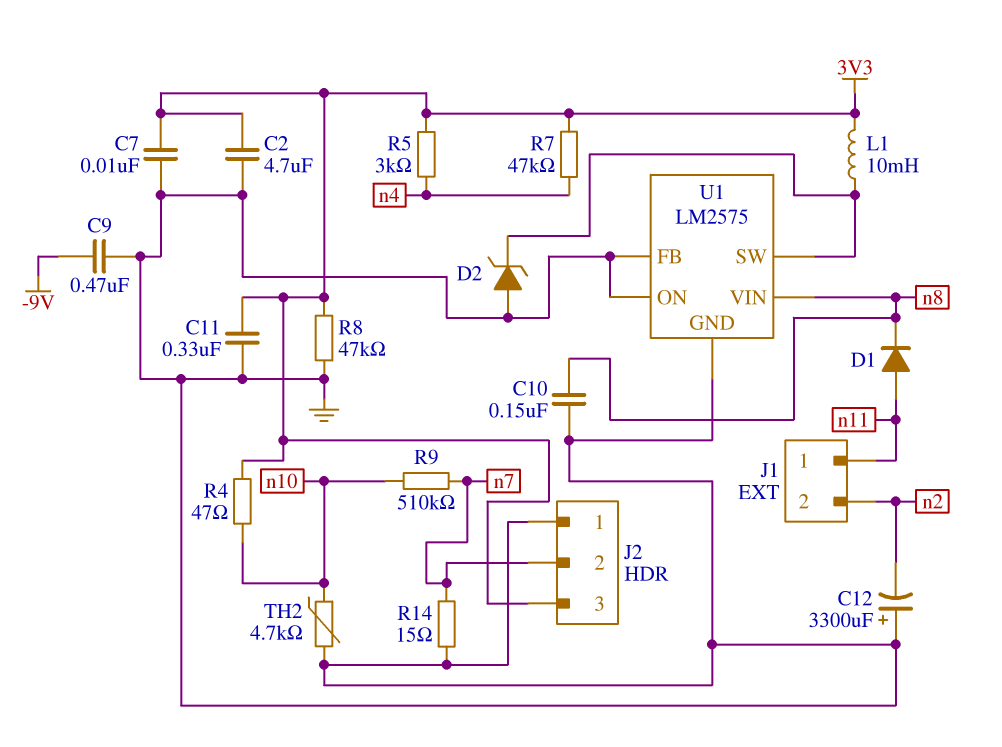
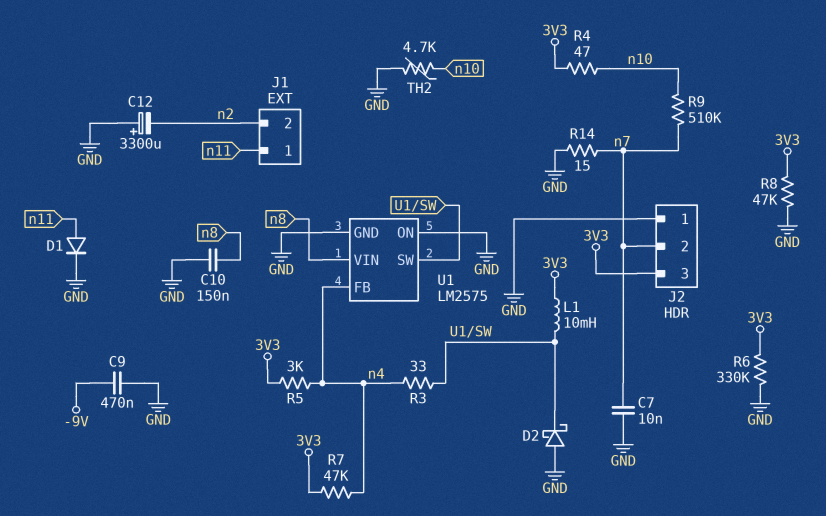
C2: 4.7uF (3V3, GND) -> none
C7: 10nF (3V3, GND) -> 10nF (GND, n7)
C11: 330nF (3V3, GND) -> none
D1: diode (A n11, K n8) -> diode (A n11, K GND)
D2: zener (A GND, K U1/SW) -> schottky (A GND, K U1/SW)
R3: none -> 33 (U1/SW, n4)
R6: none -> 330k (3V3, GND)
U1 pin FB: GND -> n4

